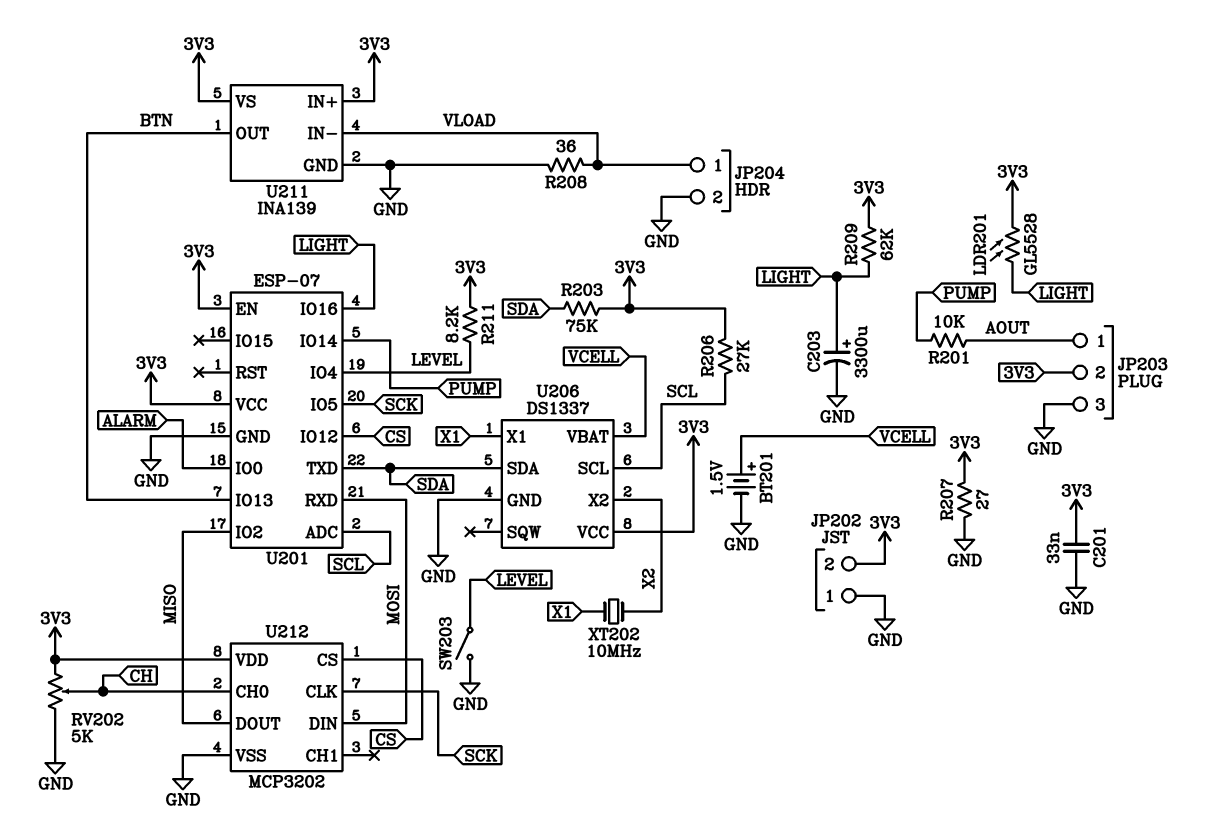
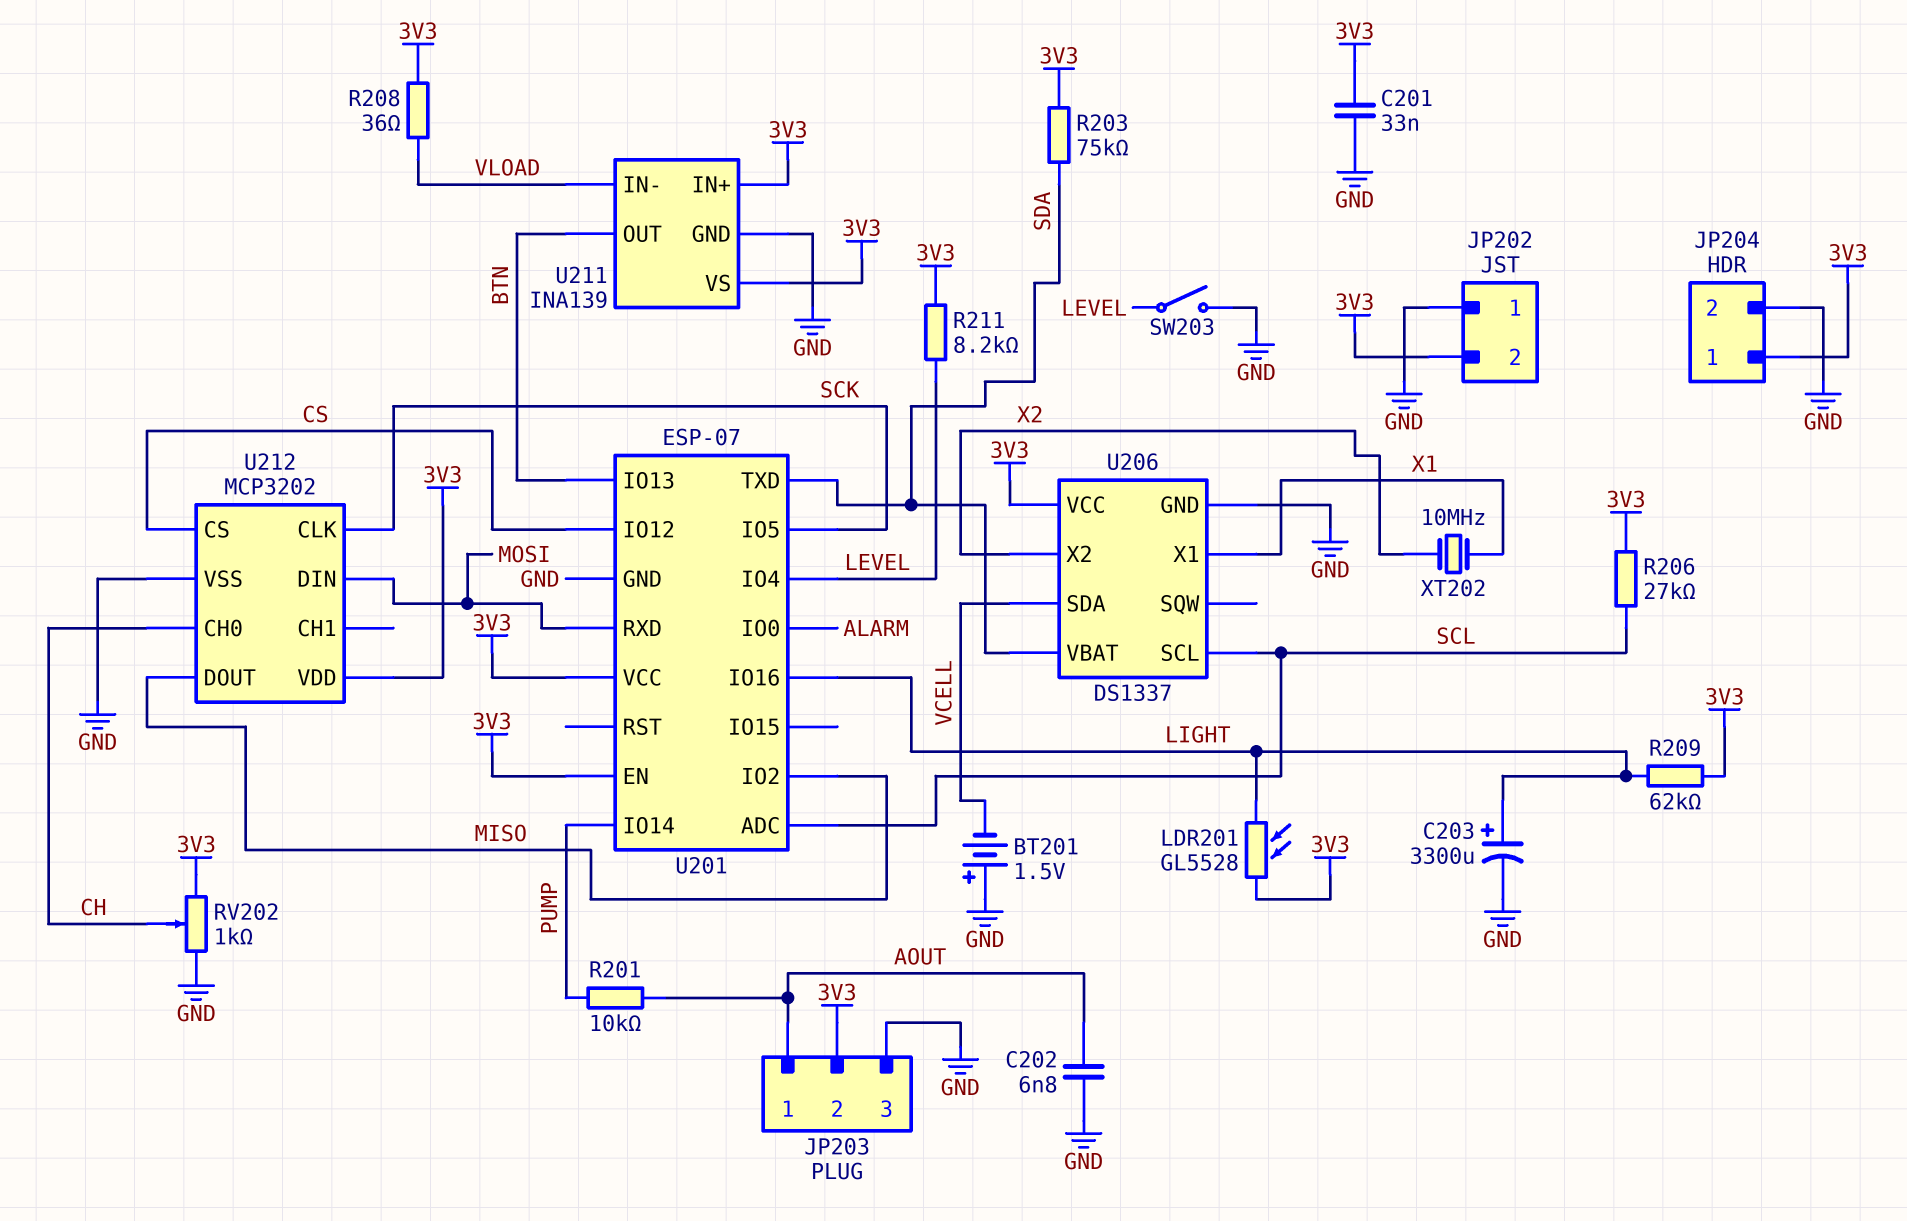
BT201: 1.5V (plus VCELL, minus GND) -> 1.5V (plus GND, minus VCELL)
C202: none -> 6.8nF (AOUT, GND)
JP204 pin 1: VLOAD -> 3V3
R207: 27 (3V3, GND) -> none
R208: 36 (GND, VLOAD) -> 36 (3V3, VLOAD)
RV202: 5k (3V3, GND, wiper CH) -> 1k (3V3, GND, wiper CH)
U206 pin SDA: SDA -> VCELL
U206 pin VBAT: VCELL -> SDA

